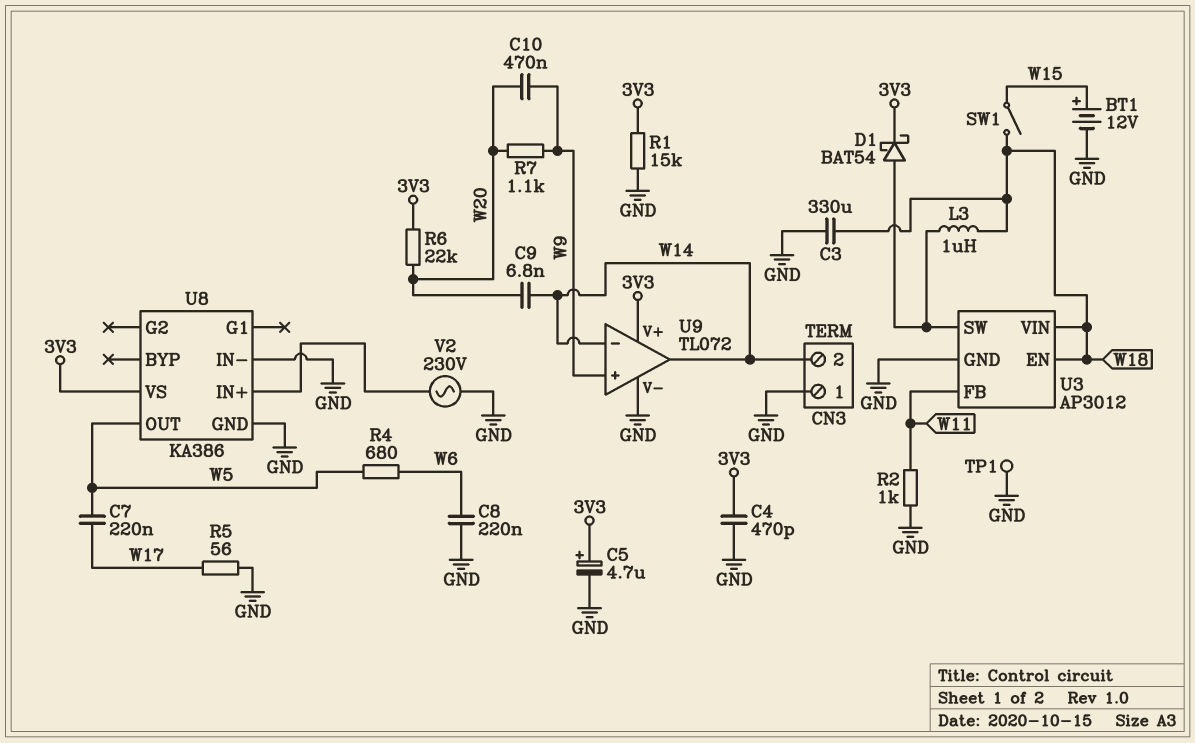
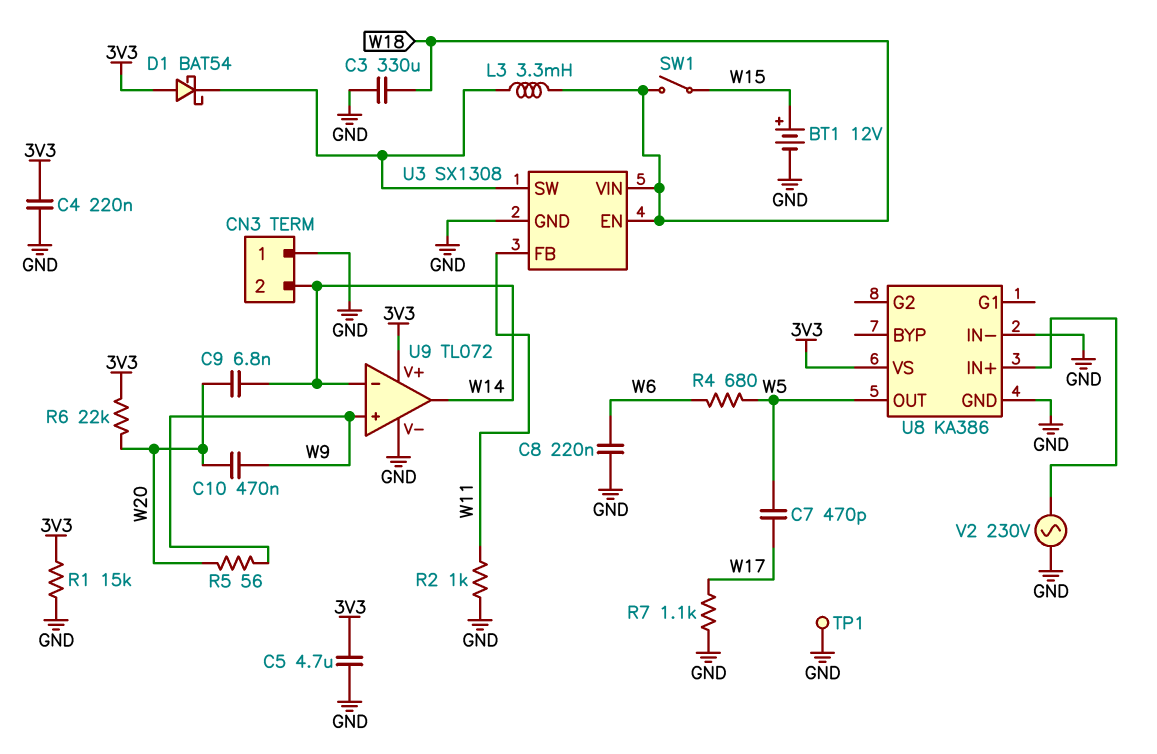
C4: 470pF (3V3, GND) -> 220nF (3V3, GND)
C5: 4.7uF (plus 3V3, minus GND) -> 4.7uF (3V3, GND)
C7: 220nF (W5, W17) -> 470pF (W5, W17)
D1: schottky BAT54 (A U3/SW, K 3V3) -> schottky BAT54 (A 3V3, K U3/SW)
L3: 1uH (U3/SW, W18) -> 3.3mH (U3/SW, W18)
R5: 56 (GND, W17) -> 56 (W9, W20)
R7: 1.1k (W9, W20) -> 1.1k (GND, W17)
U3: AP3012 -> SX1308

